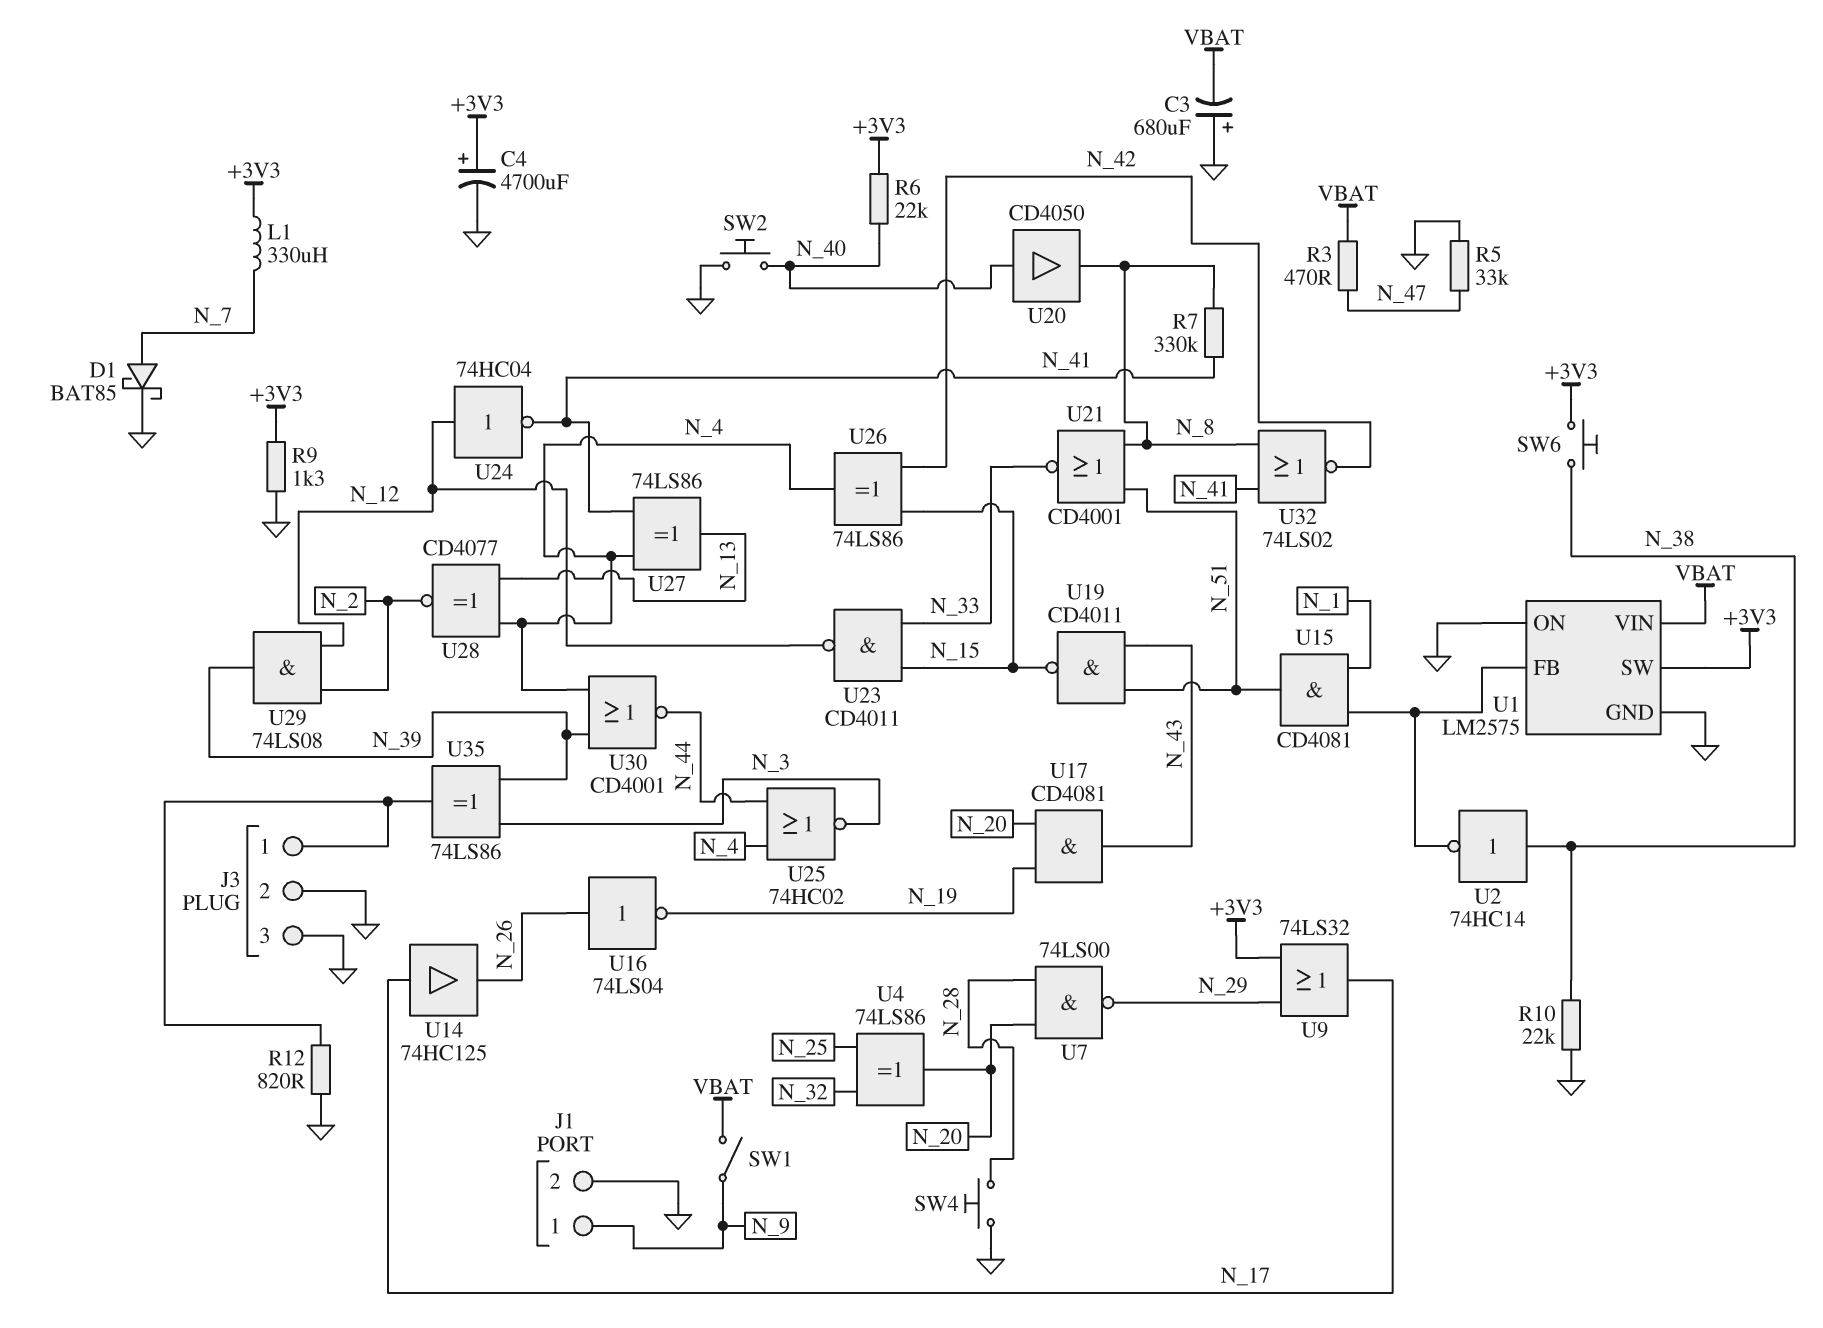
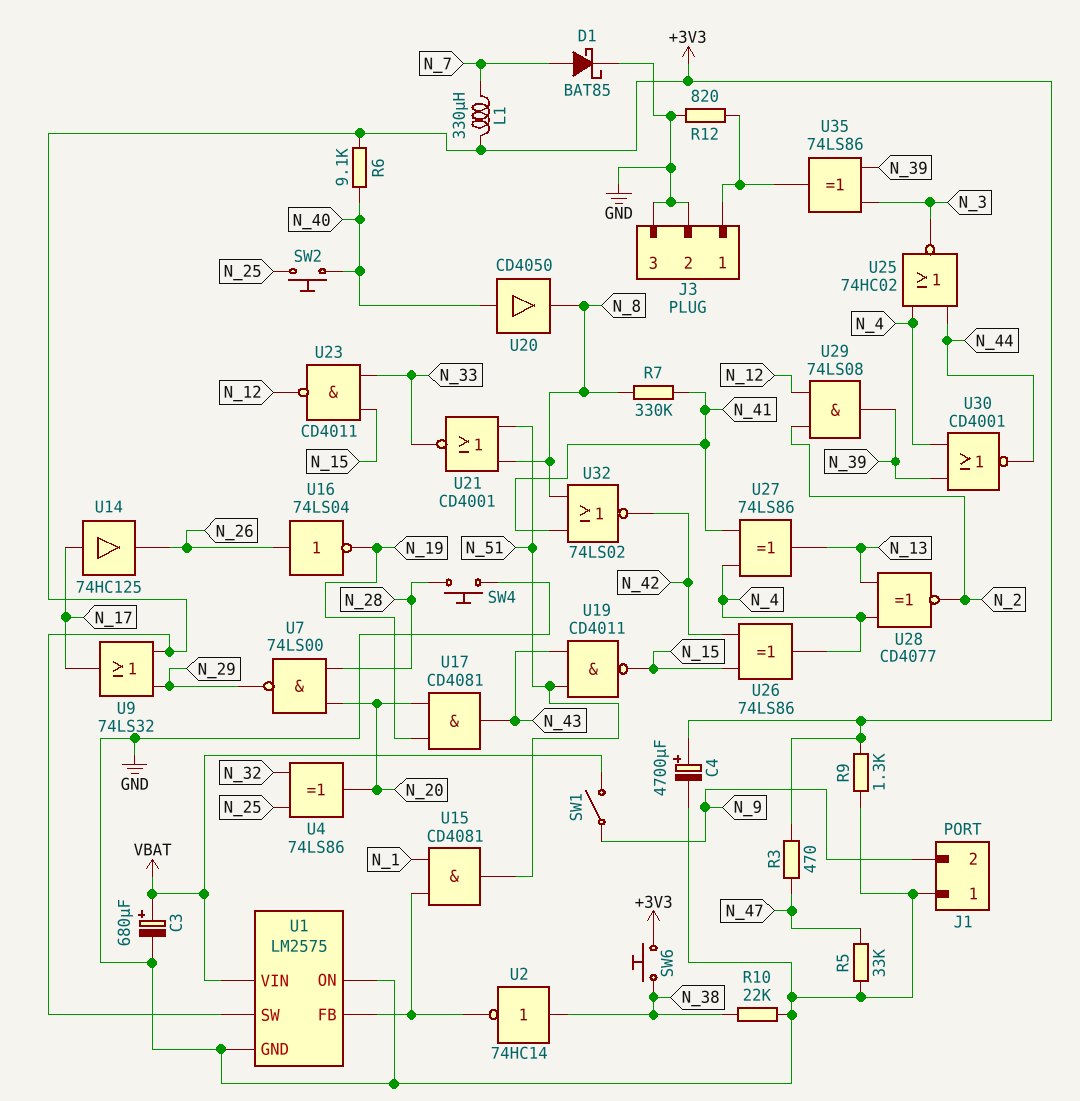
C3: 680uF (plus GND, minus VBAT) -> 680uF (plus VBAT, minus GND)
J1 pin 1: N_9 -> GND
J1 pin 2: GND -> N_9
R3: 470 (N_47, VBAT) -> 470 (+3V3, N_47)
R6: 22k (+3V3, N_40) -> 9.1k (+3V3, N_40)
SW2: button (GND, N_40) -> button (N_25, N_40)
U24: NOT 74HC04 (in N_12, out N_41) -> none

